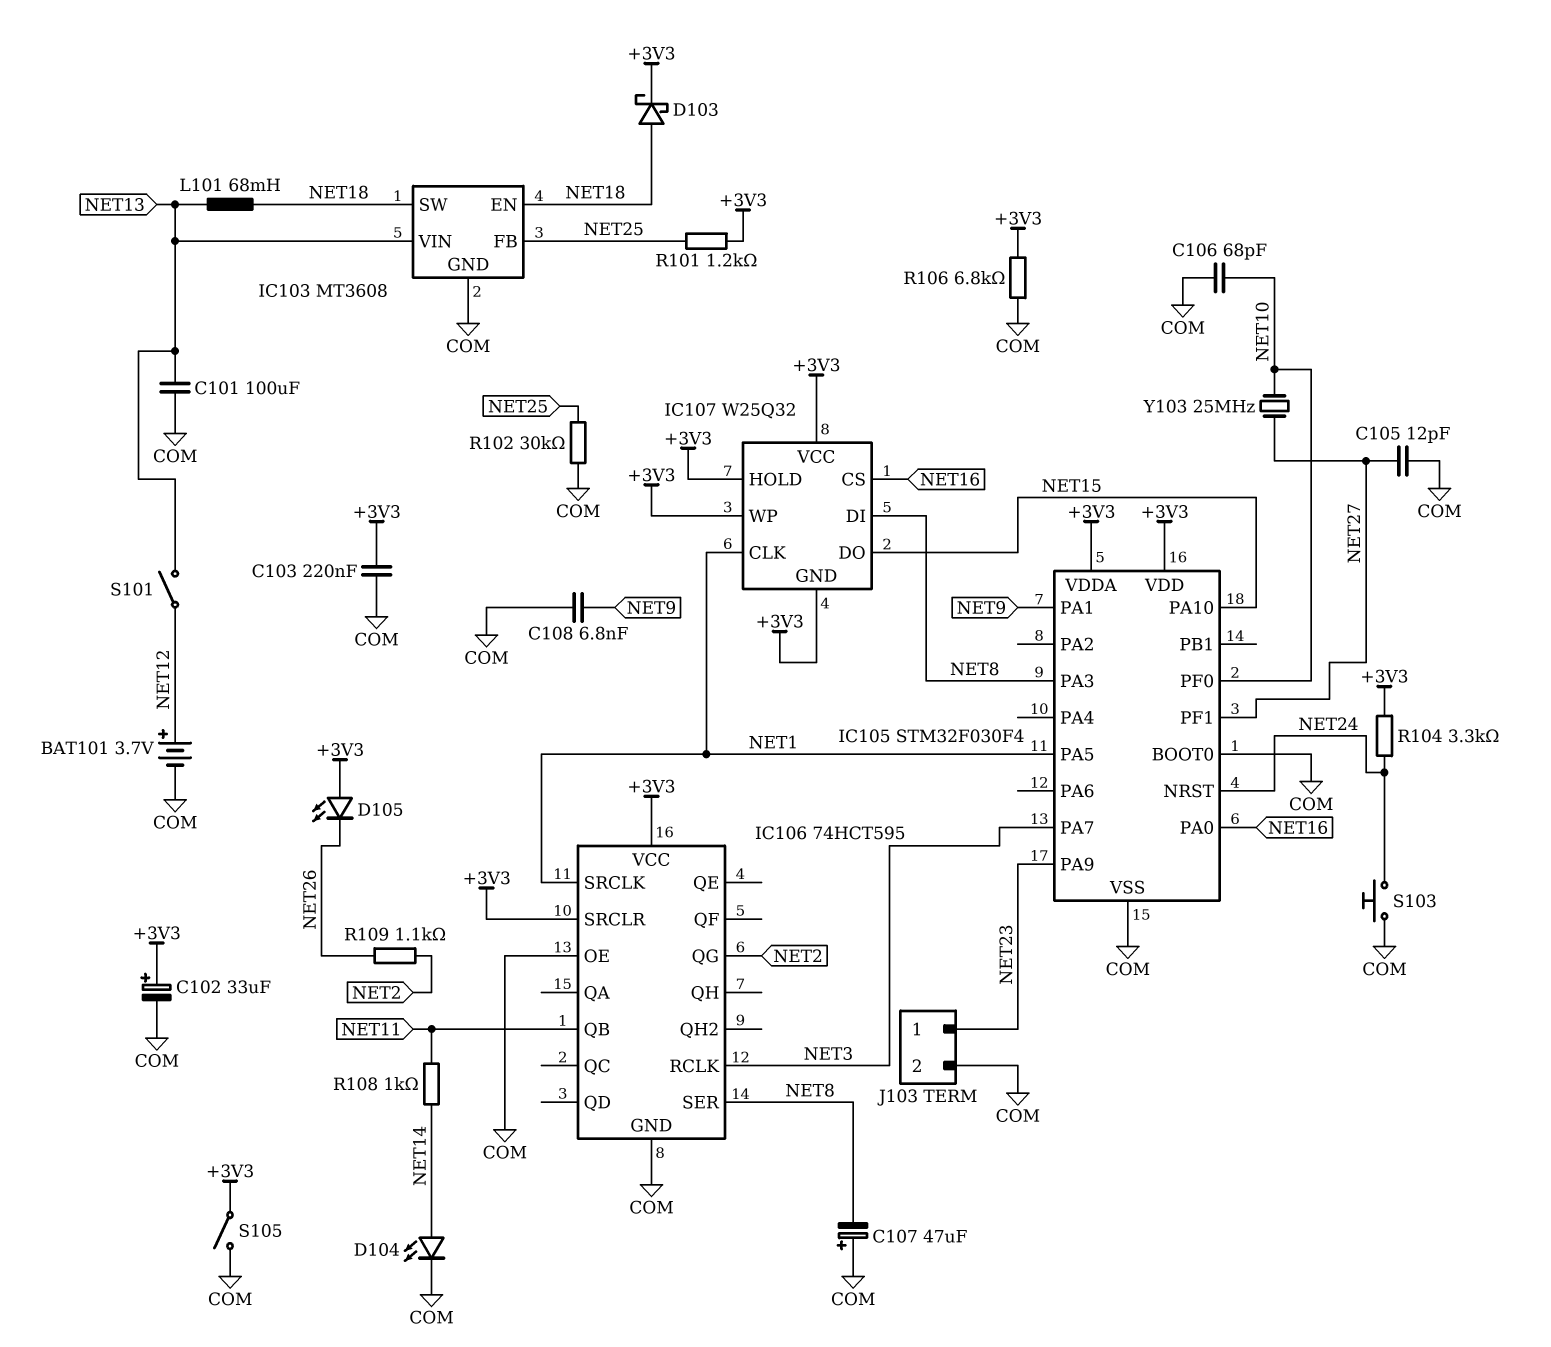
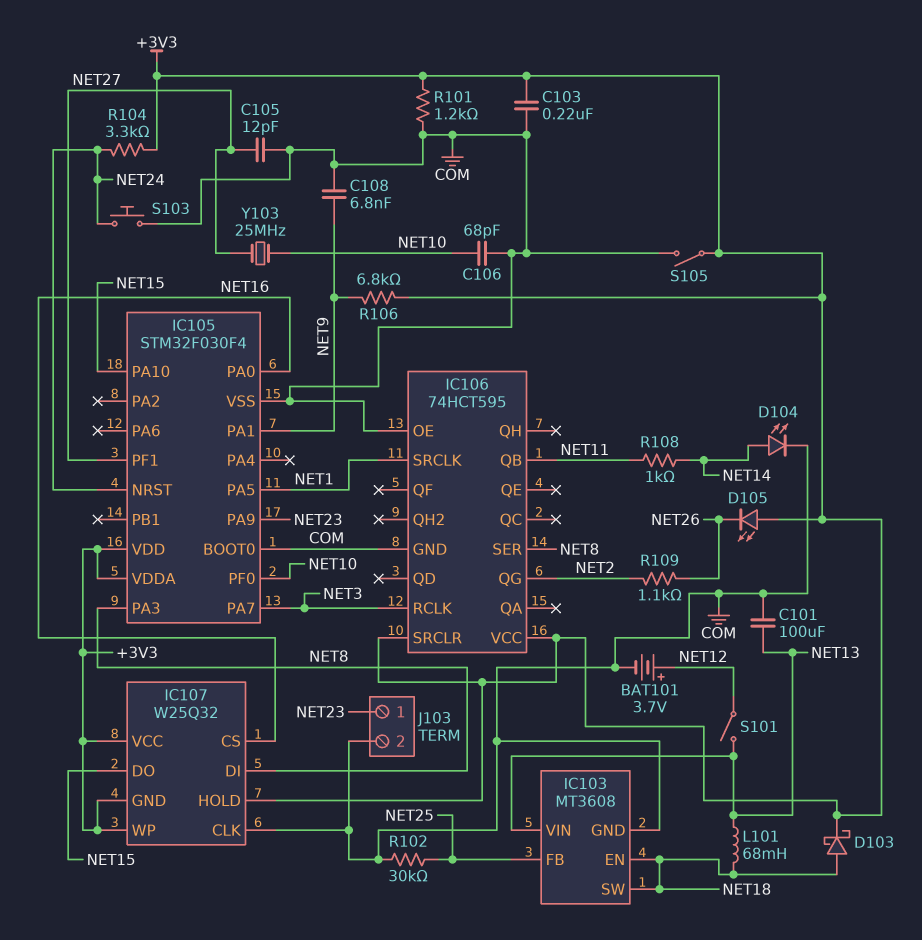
C102: 33uF (plus +3V3, minus COM) -> none
C107: 47uF (plus COM, minus NET8) -> none
IC107 pin CLK: NET1 -> COM
R101: 1.2k (+3V3, NET25) -> 1.2k (+3V3, COM)
R106: 6.8k (+3V3, COM) -> 6.8k (+3V3, NET9)

